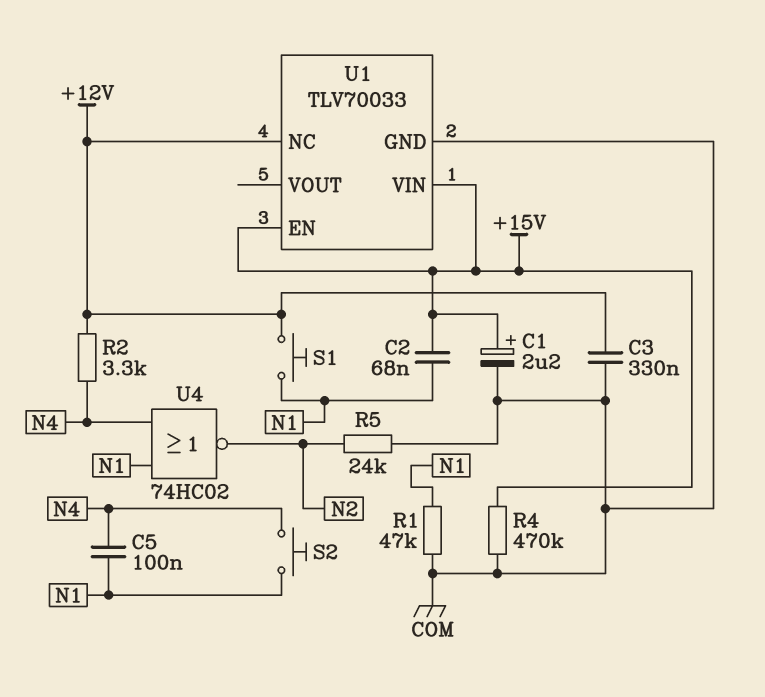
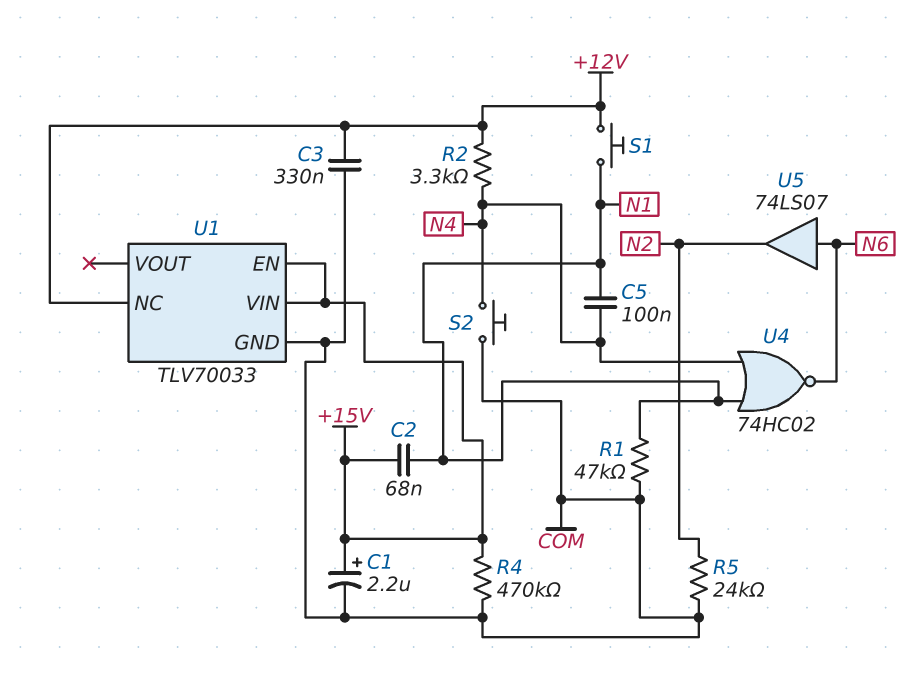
S2: button (N1, N4) -> button (COM, N4)
U4: NOR 74HC02 (in N1, in N4, out N2) -> NOR 74HC02 (in N1, in N4, out N6)
U5: none -> buffer 74LS07 (in N6, out N2)

